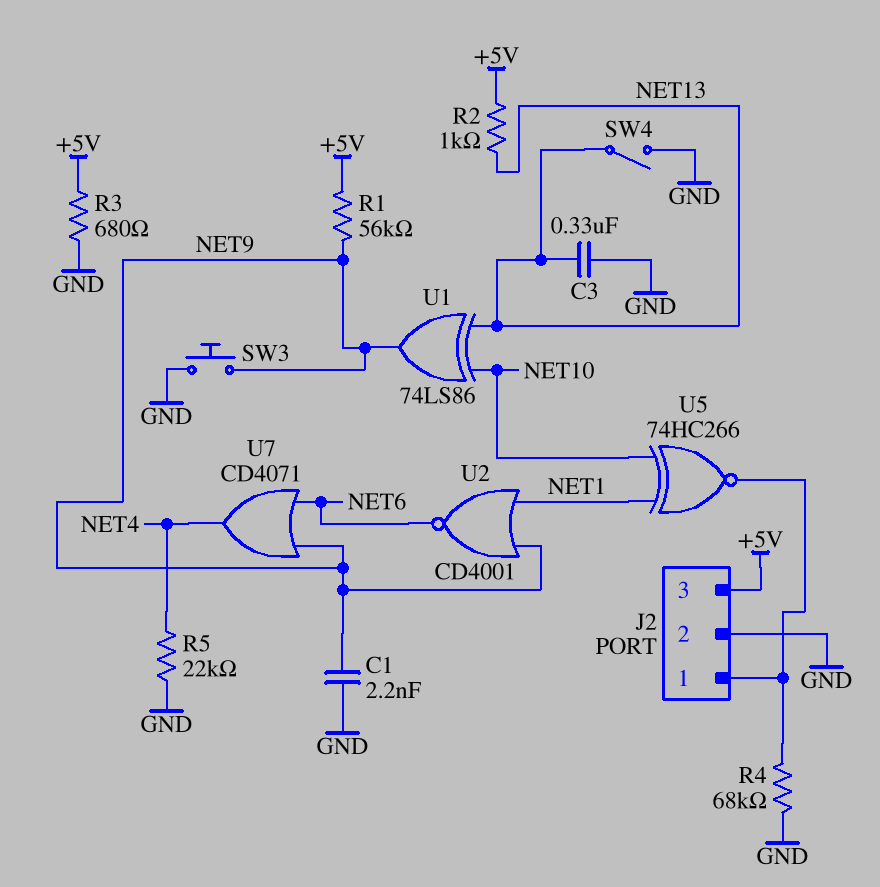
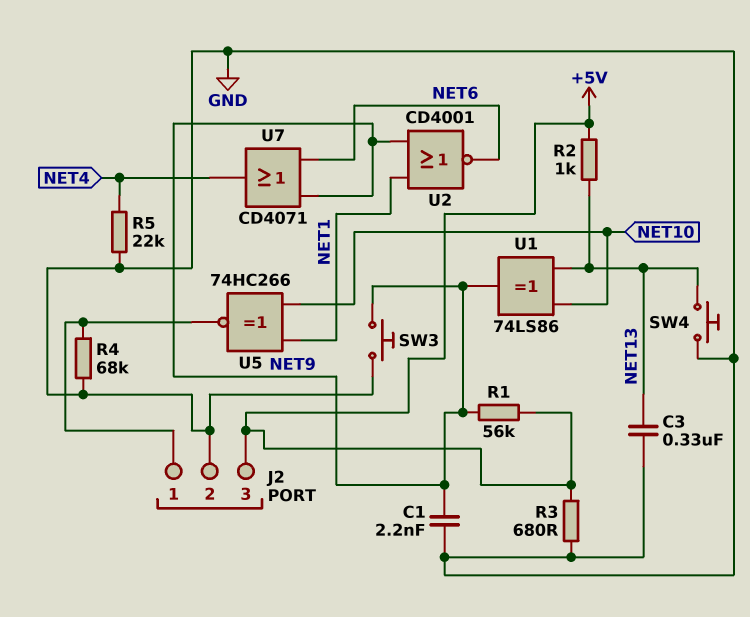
SW4: switch (GND, NET13) -> button (GND, NET13)

